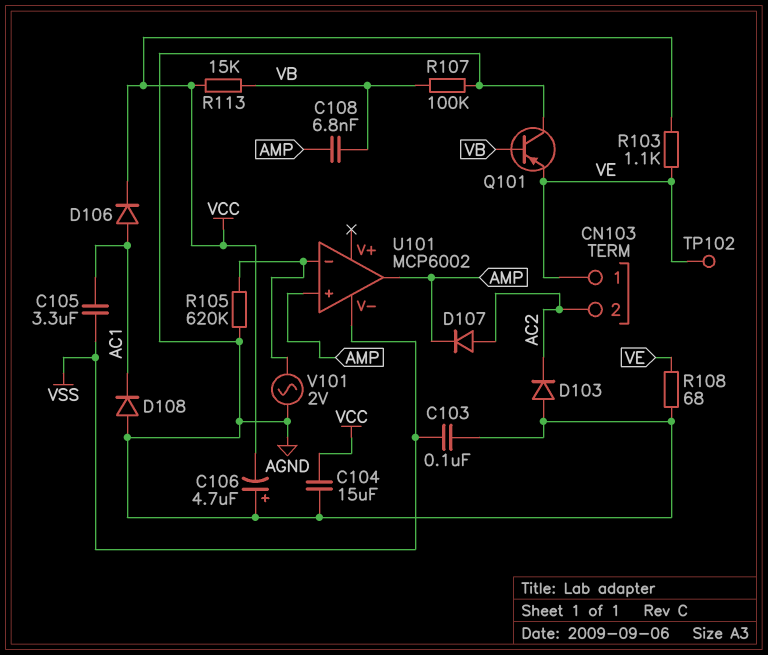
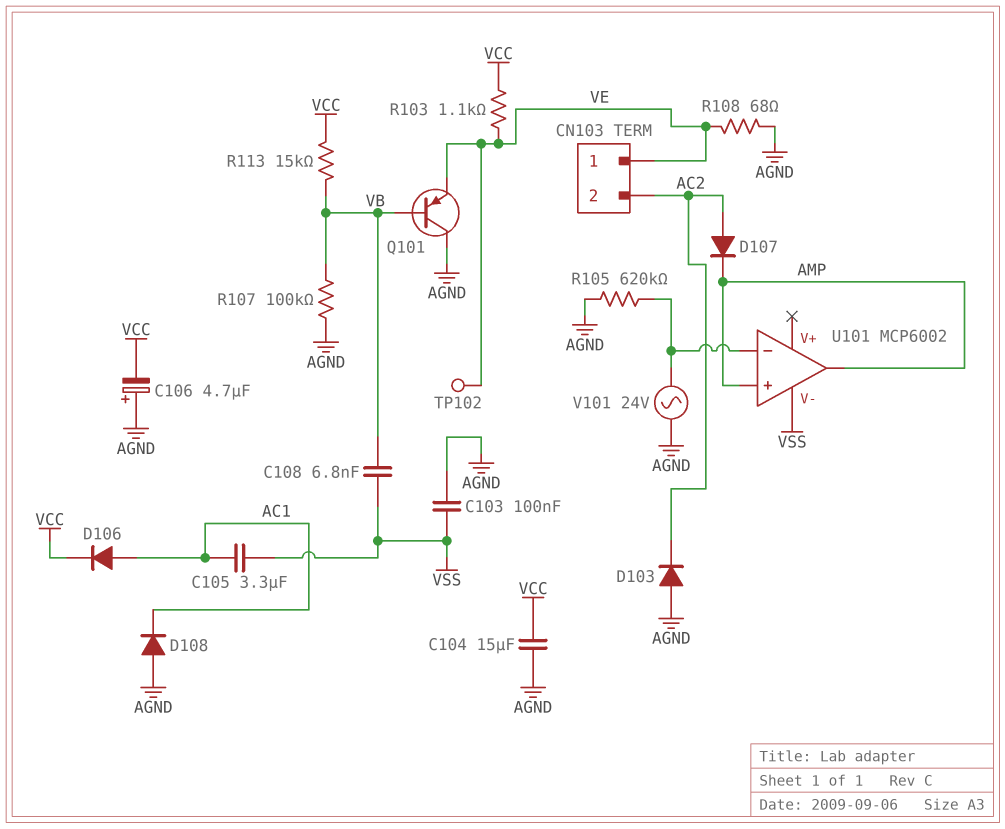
C108: 6.8nF (AMP, VB) -> 6.8nF (VB, VSS)
V101: AC 2V (AGND, U101/in-) -> AC 24V (AGND, U101/in-)

